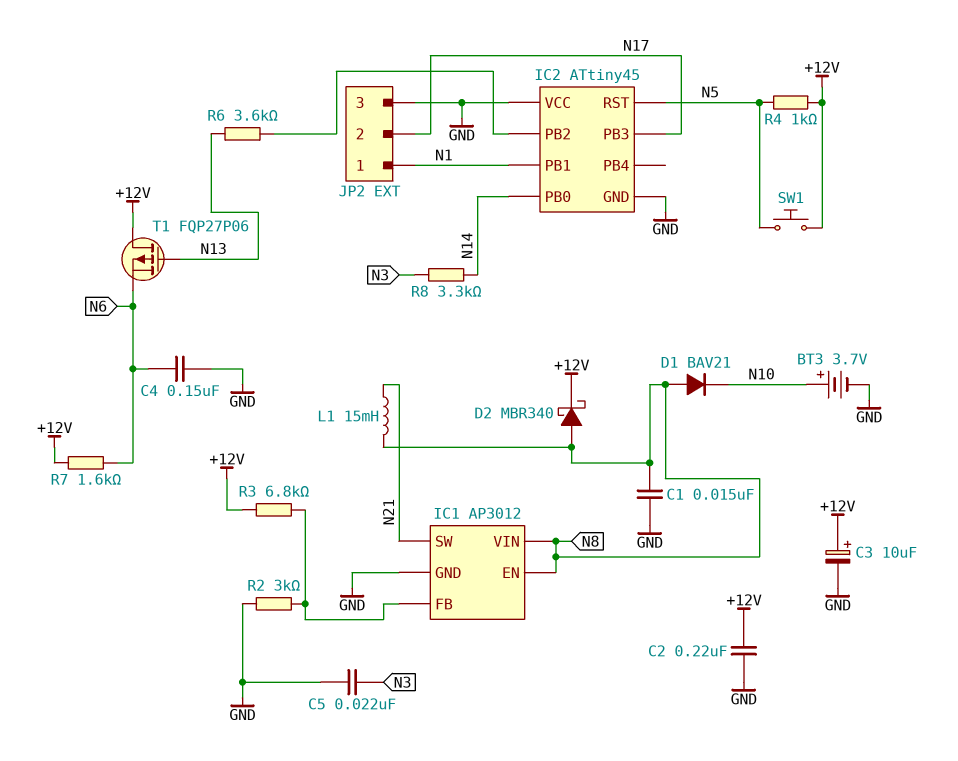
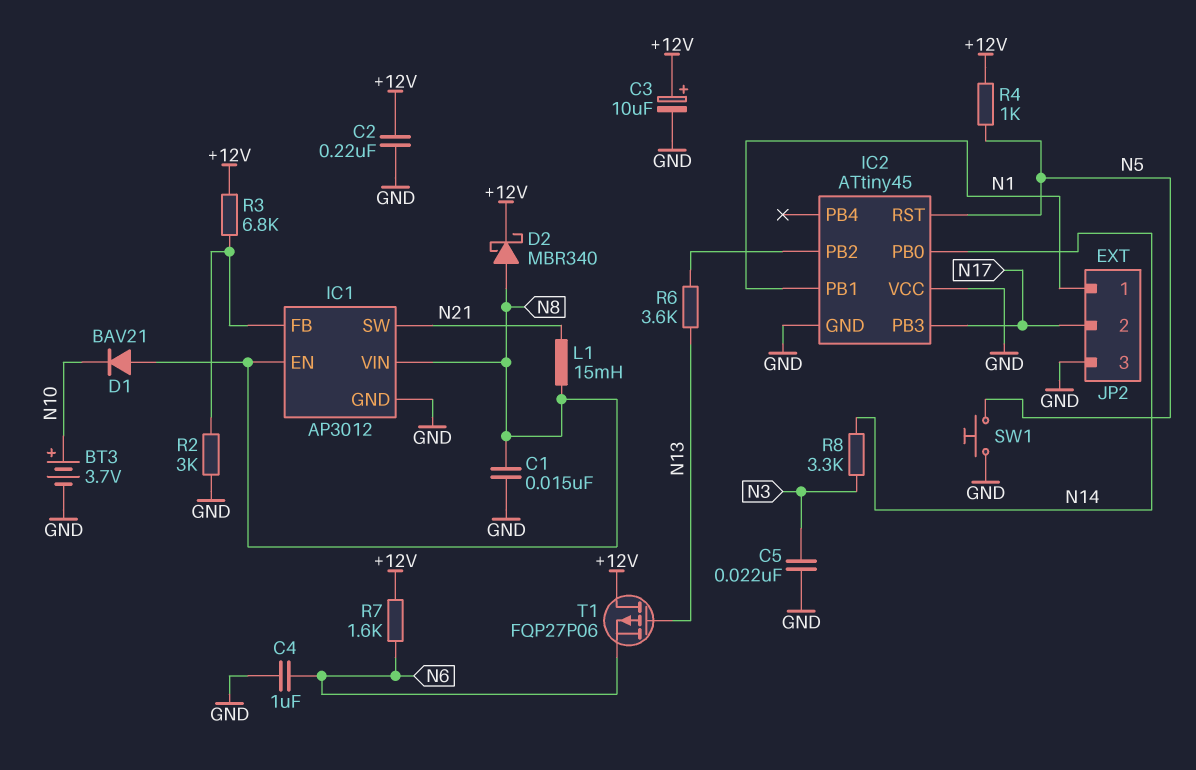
C4: 150nF (GND, N6) -> 1uF (GND, N6)
SW1: button (+12V, N5) -> button (GND, N5)

